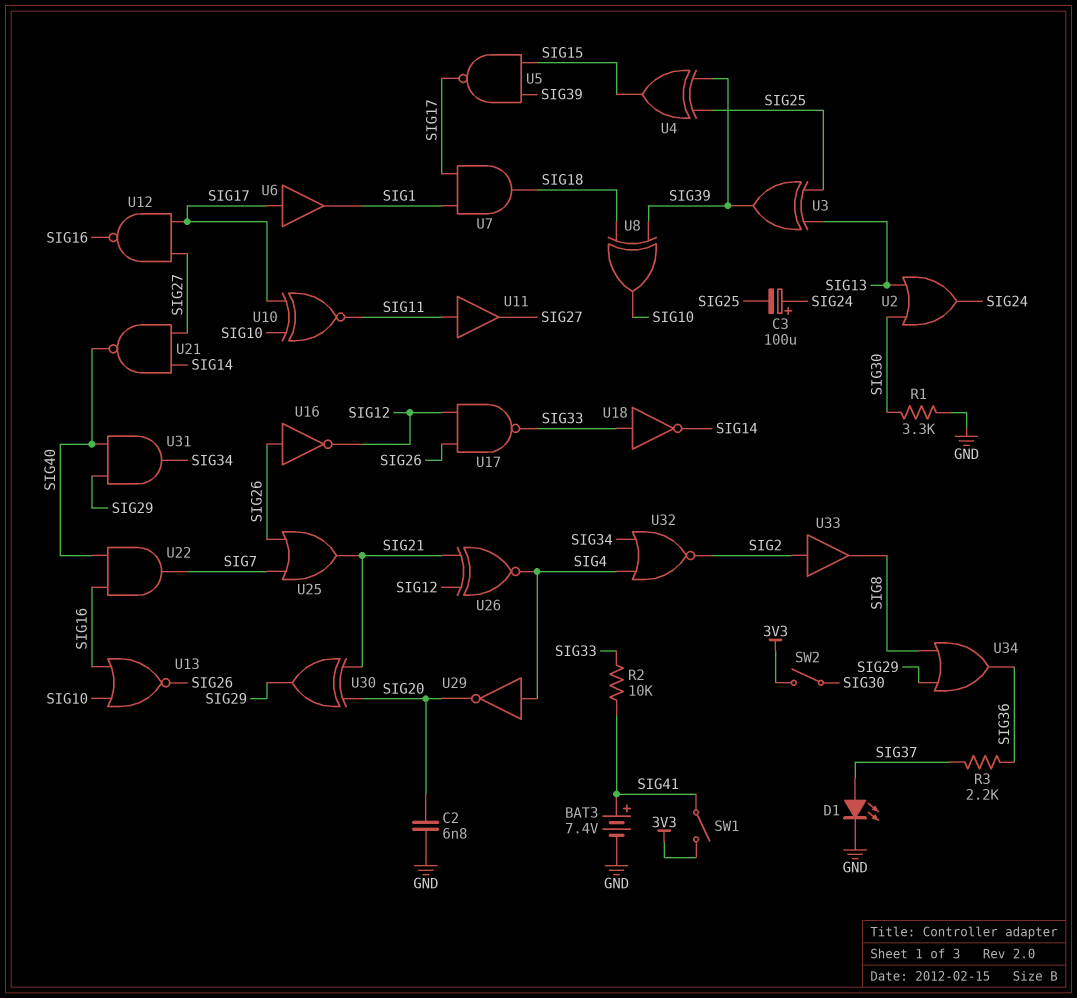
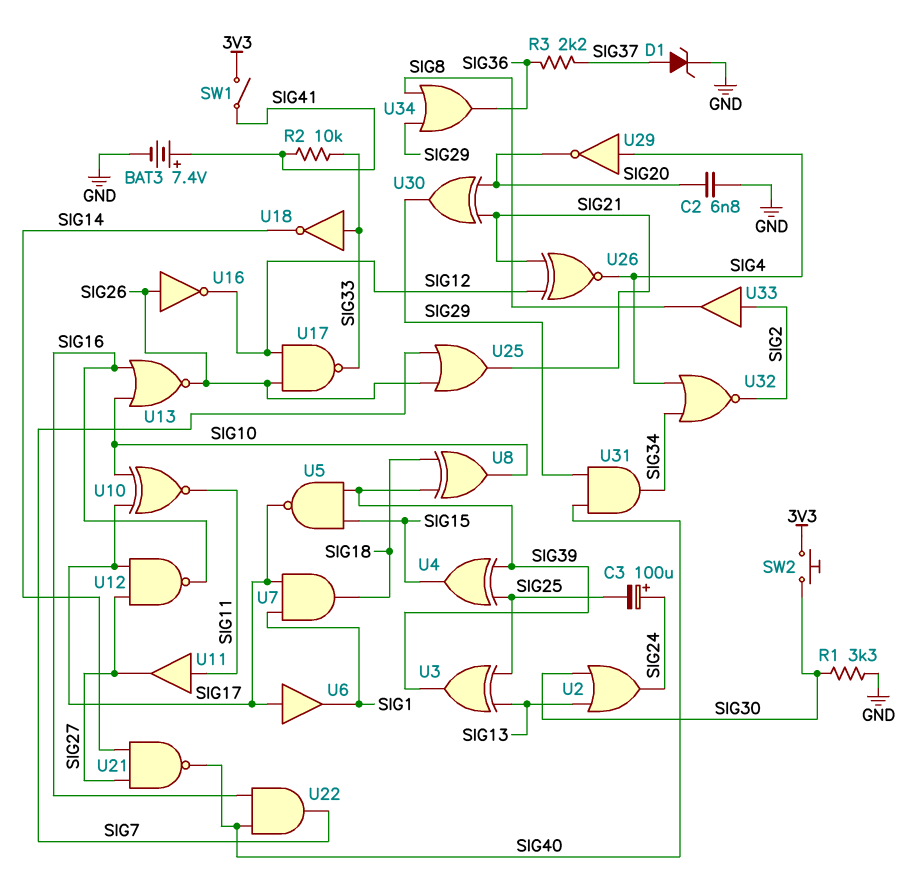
D1: LED (A SIG37, K GND) -> zener (A SIG37, K GND)
SW2: switch (3V3, SIG30) -> button (3V3, SIG30)

